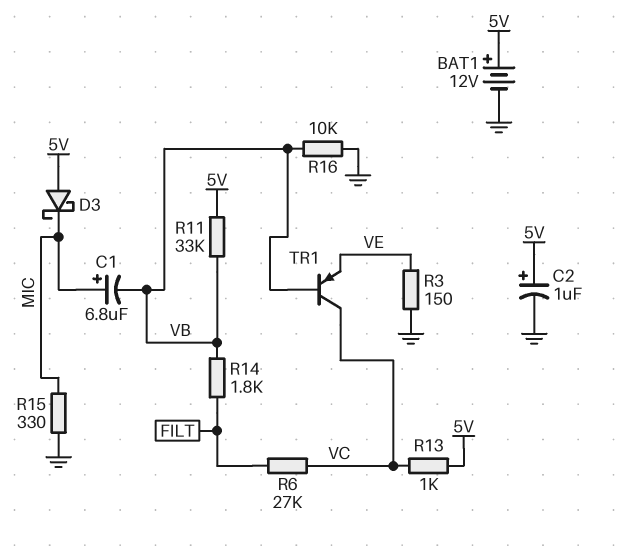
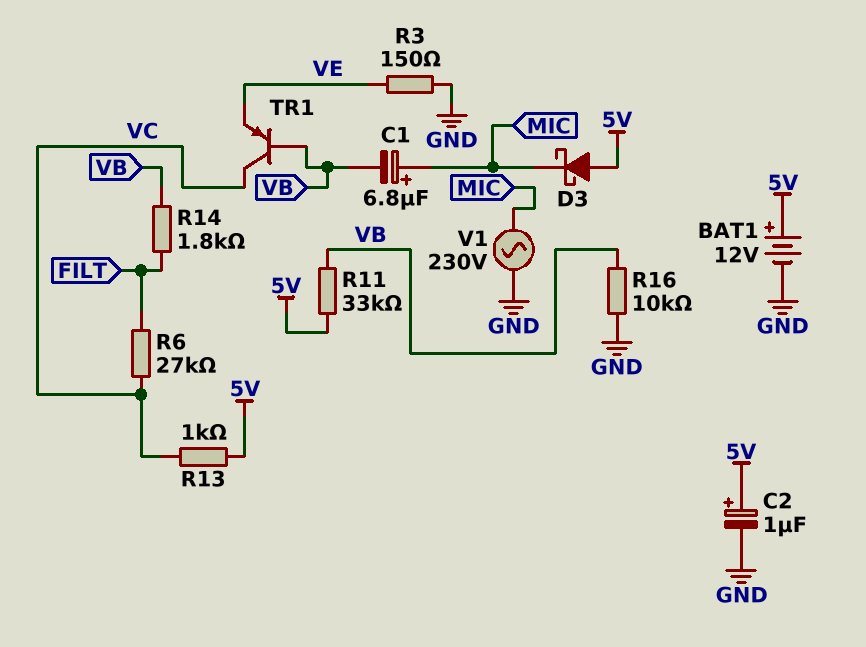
R15: 330 (GND, MIC) -> none
V1: none -> AC 230V (GND, MIC)

